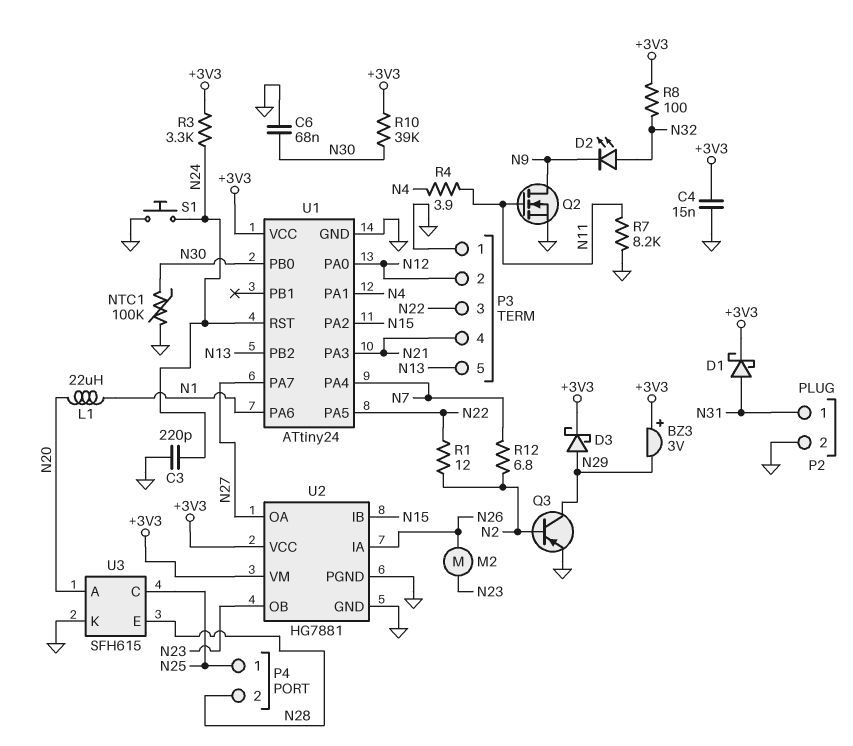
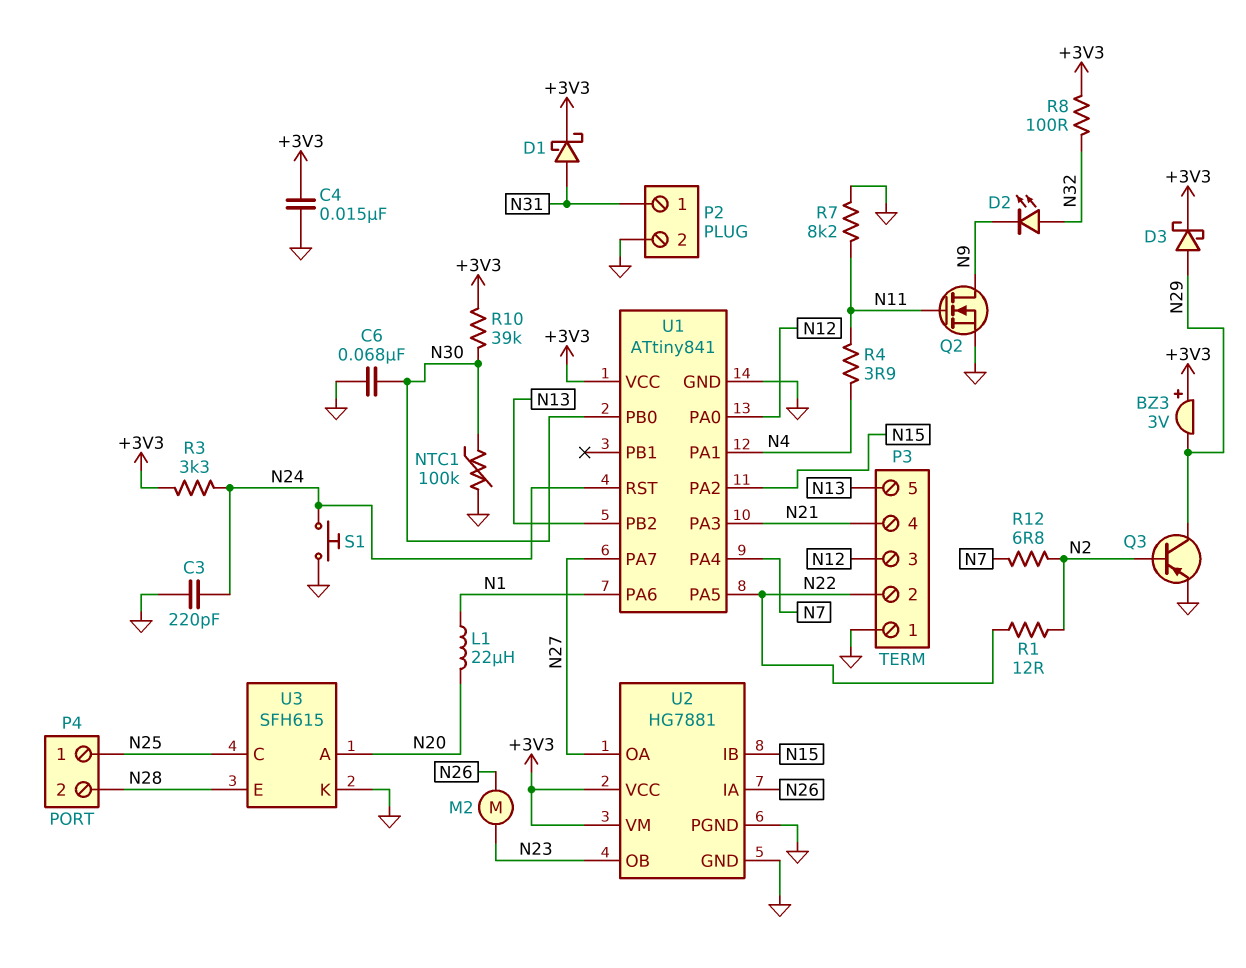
P3 pin 2: N12 -> N22
P3 pin 3: N22 -> N12
U1: ATtiny24 -> ATtiny841

